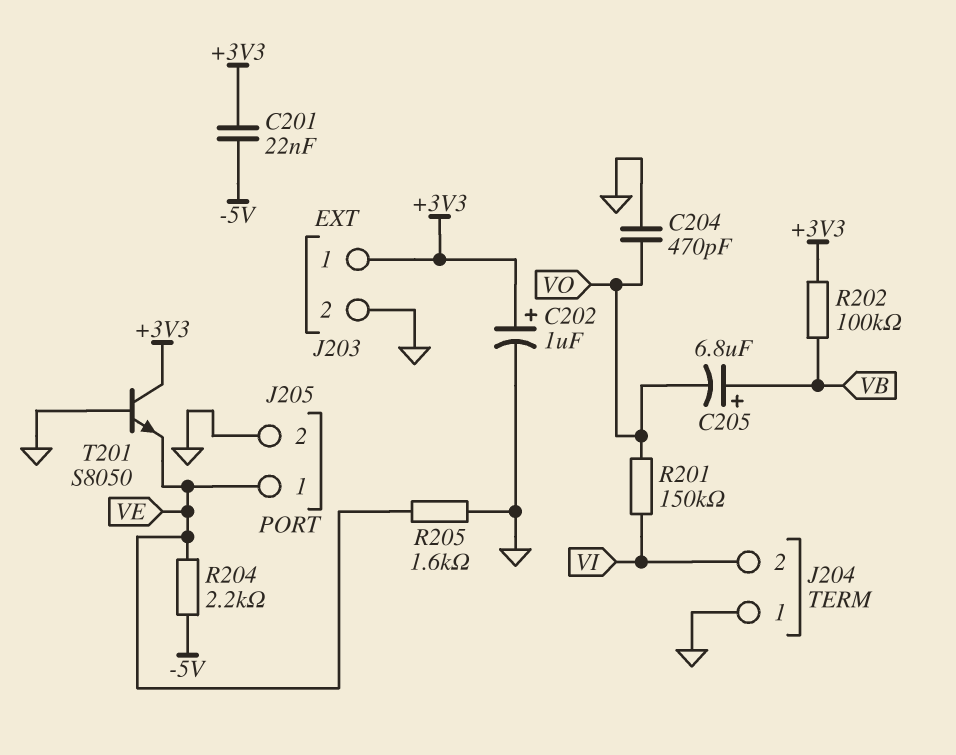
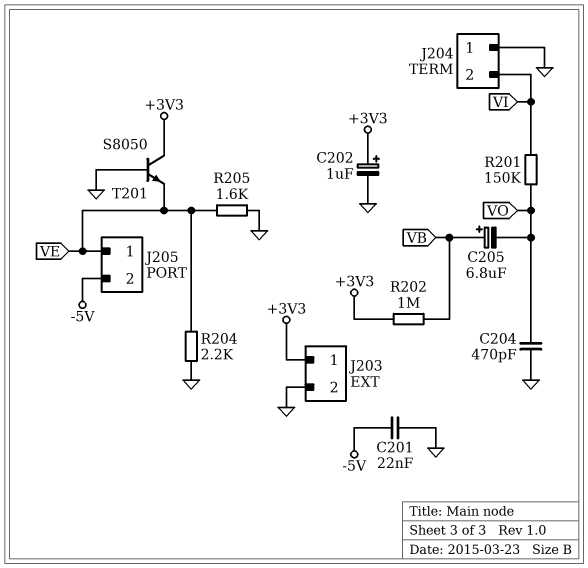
C201: 22nF (+3V3, -5V) -> 22nF (-5V, GND)
J205 pin 2: GND -> -5V
R202: 100k (+3V3, VB) -> 1M (+3V3, VB)
R204: 2.2k (-5V, VE) -> 2.2k (GND, VE)

